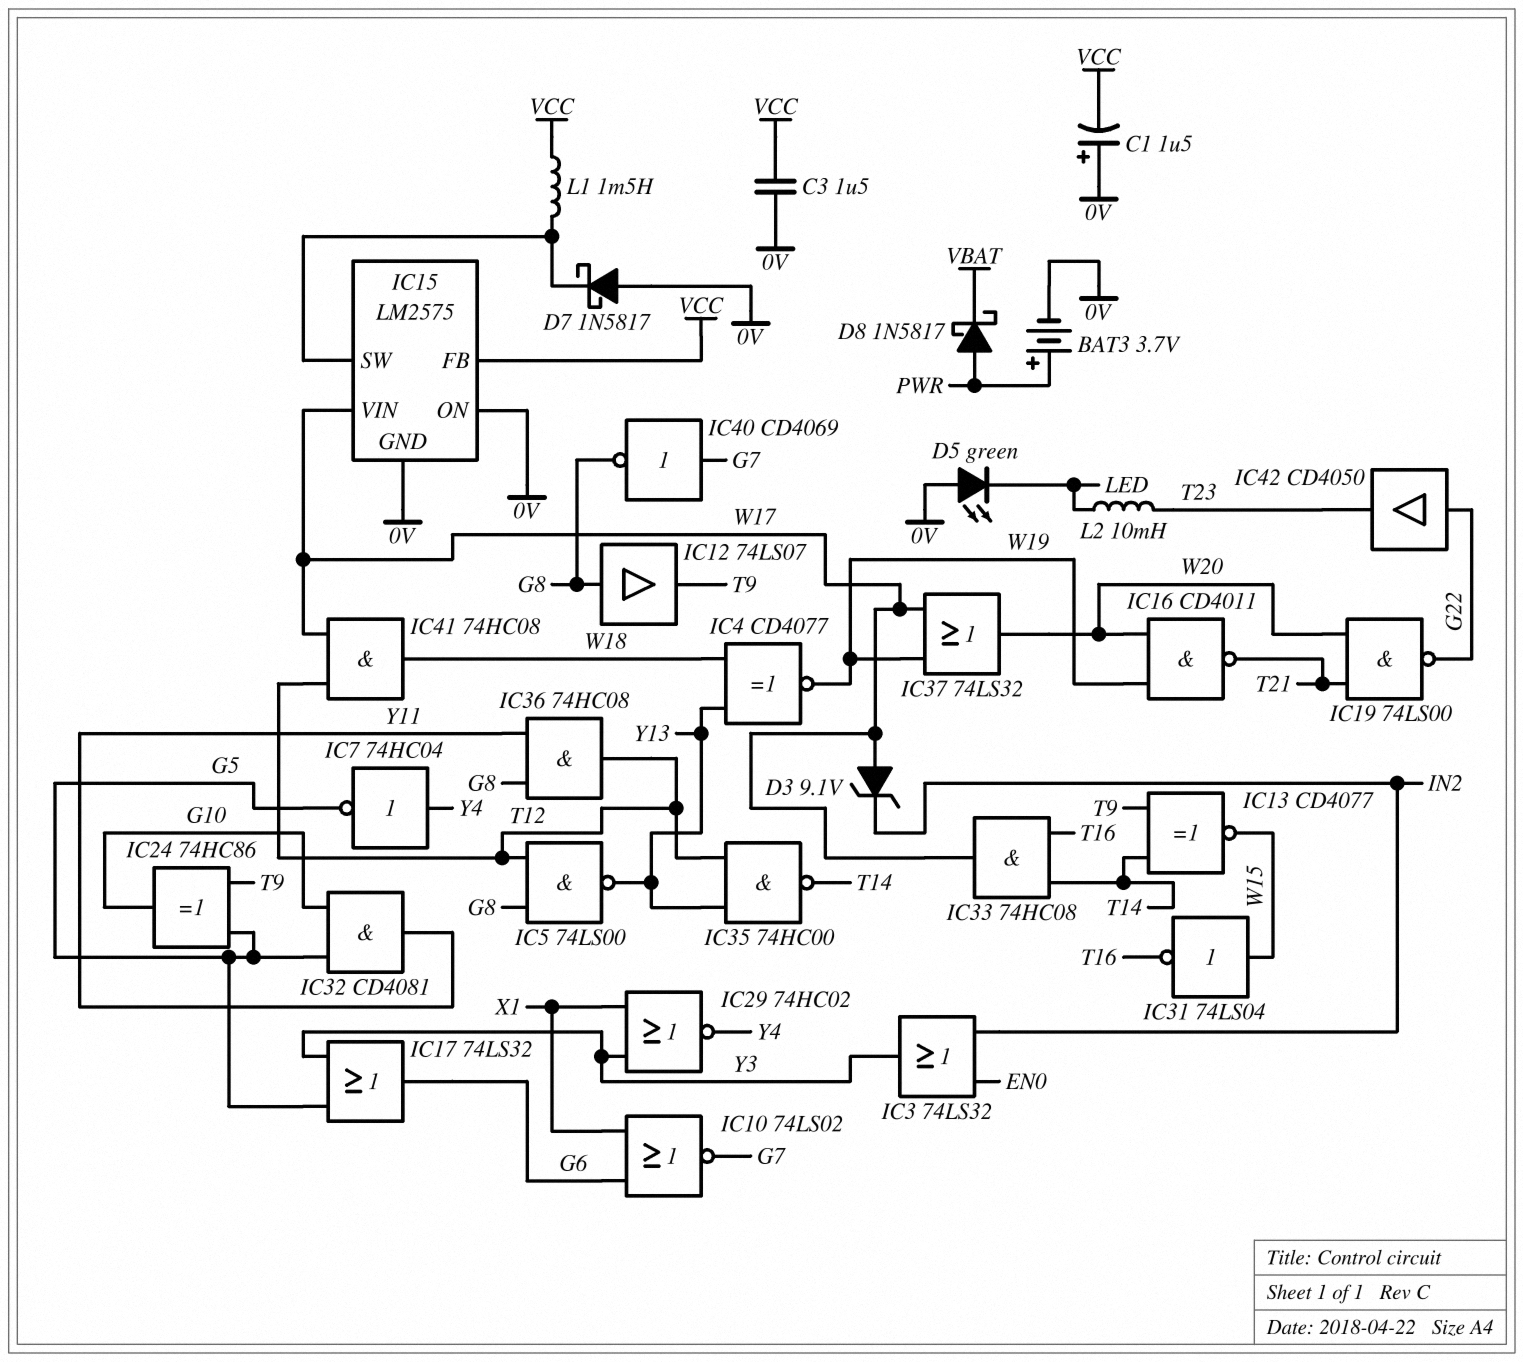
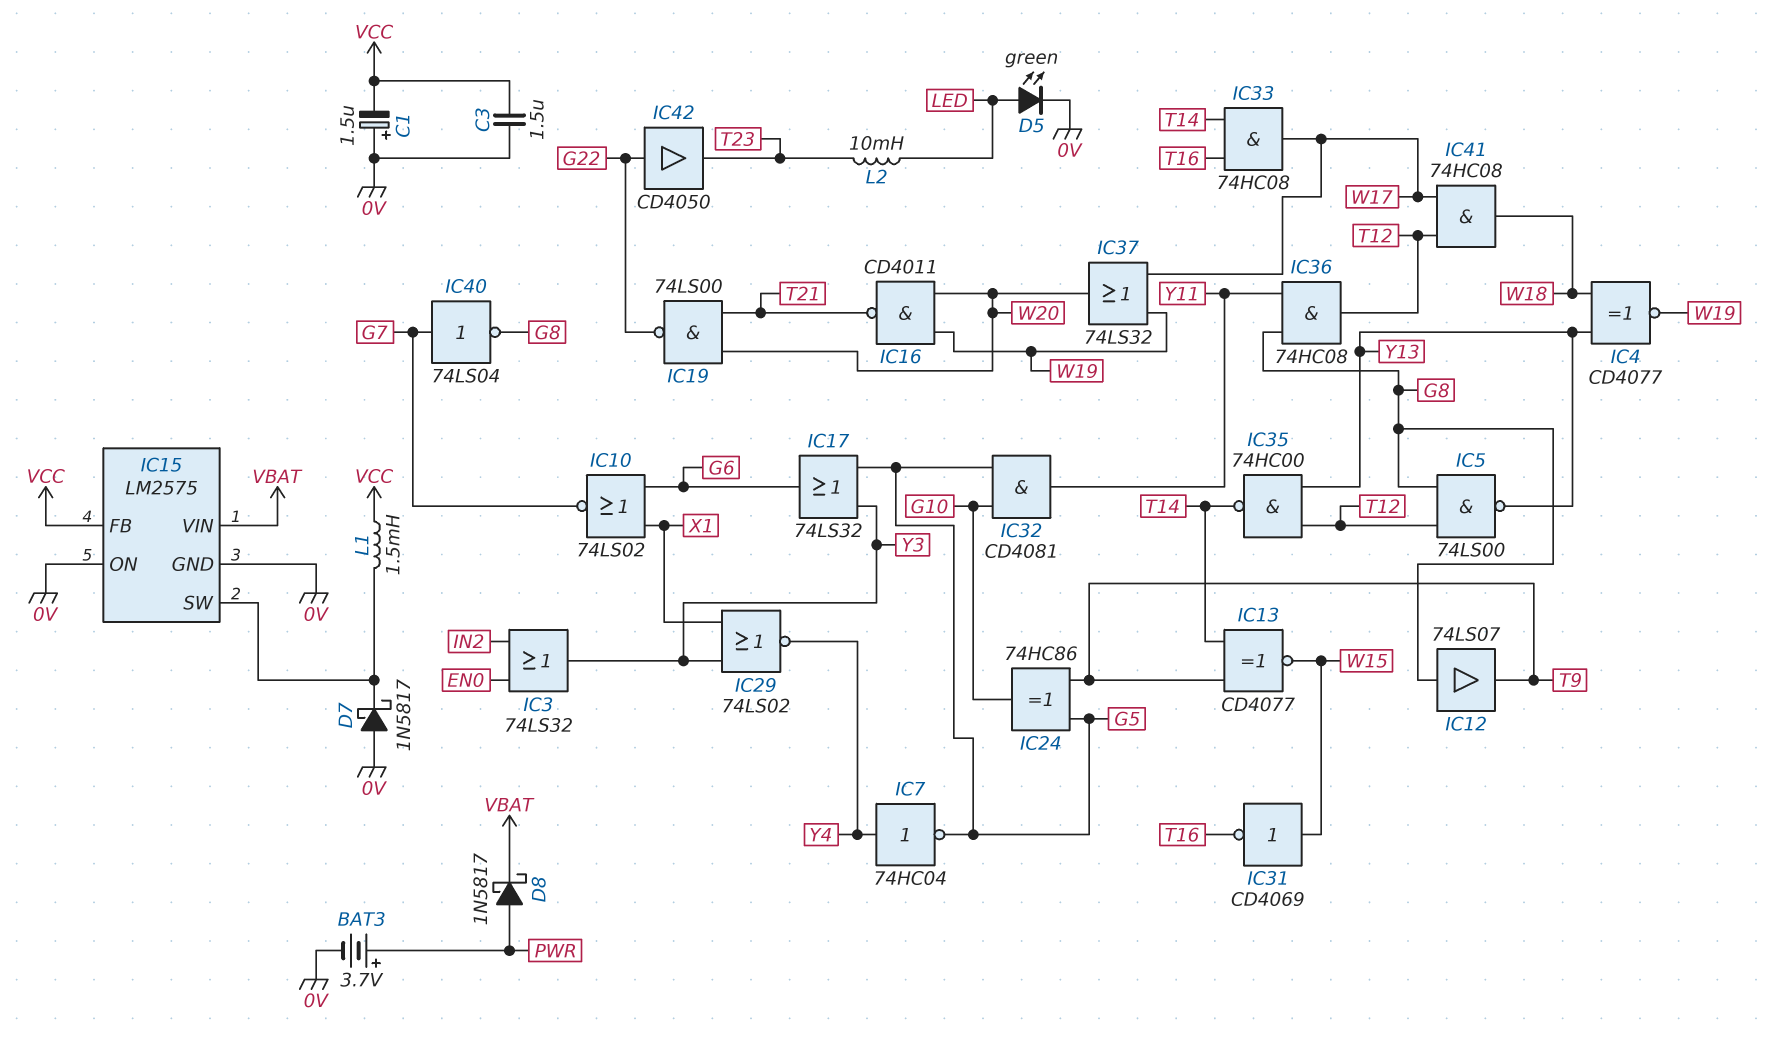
D3: zener 9.1V (A W17, K IN2) -> none
D5: LED green (A 0V, K LED) -> LED green (A LED, K 0V)
IC15 pin VIN: W17 -> VBAT
IC29: NOR 74HC02 (in X1, in Y3, out Y4) -> NOR 74LS02 (in X1, in Y3, out Y4)
IC31: NOT 74LS04 (in W15, out T16) -> NOT CD4069 (in W15, out T16)
IC40: NOT CD4069 (in G7, out G8) -> NOT 74LS04 (in G7, out G8)

